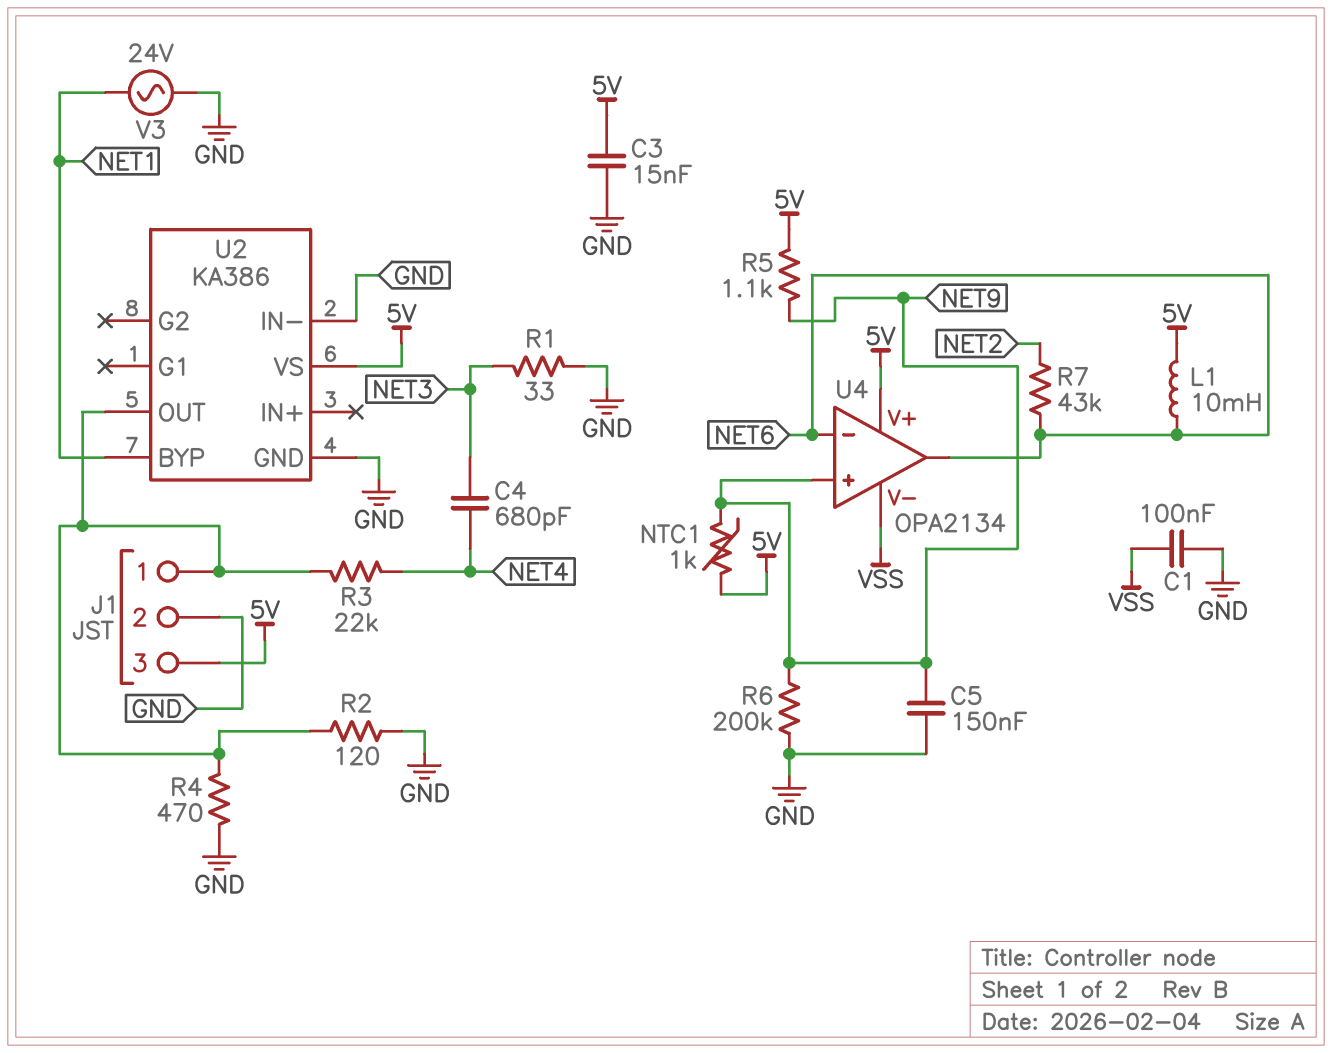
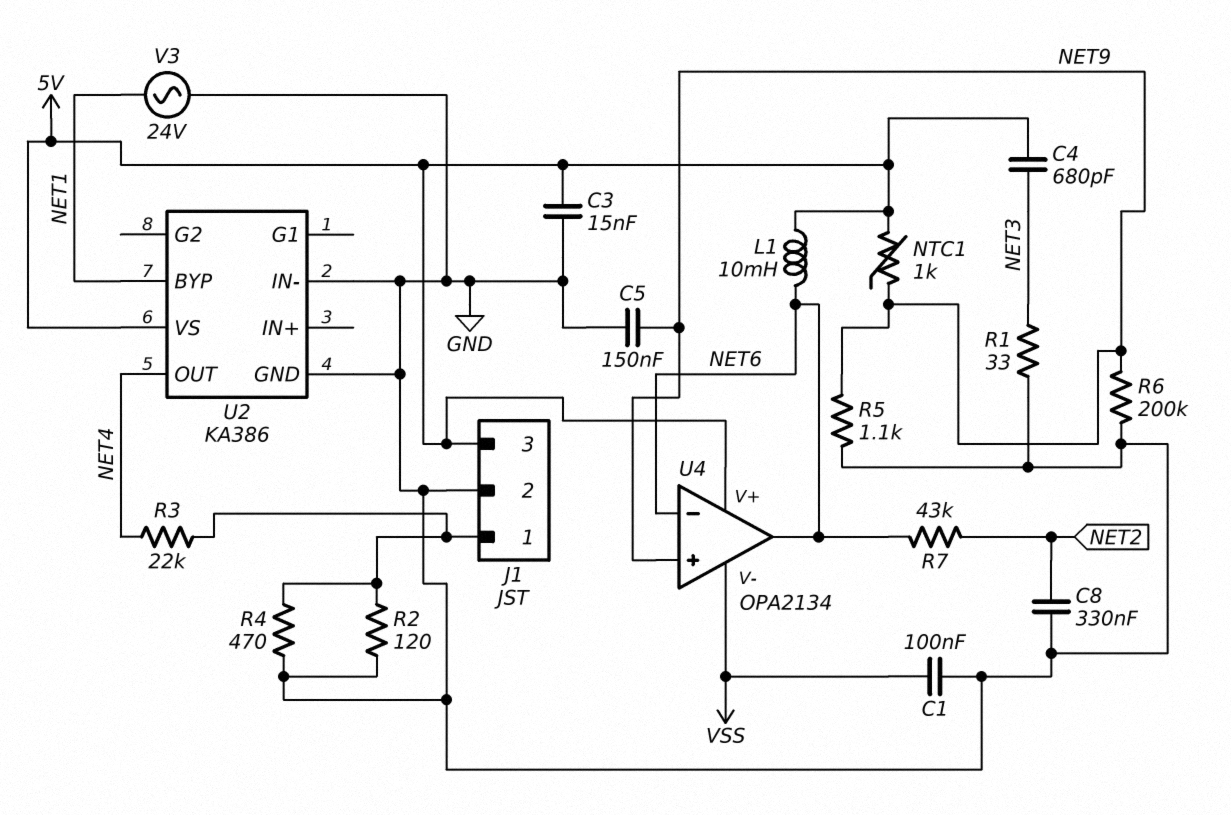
C4: 680pF (NET3, NET4) -> 680pF (5V, NET3)
C8: none -> 330nF (GND, NET2)
R5: 1.1k (5V, NET9) -> 1.1k (GND, NET9)
U2 pin OUT: J1/1 -> NET4

